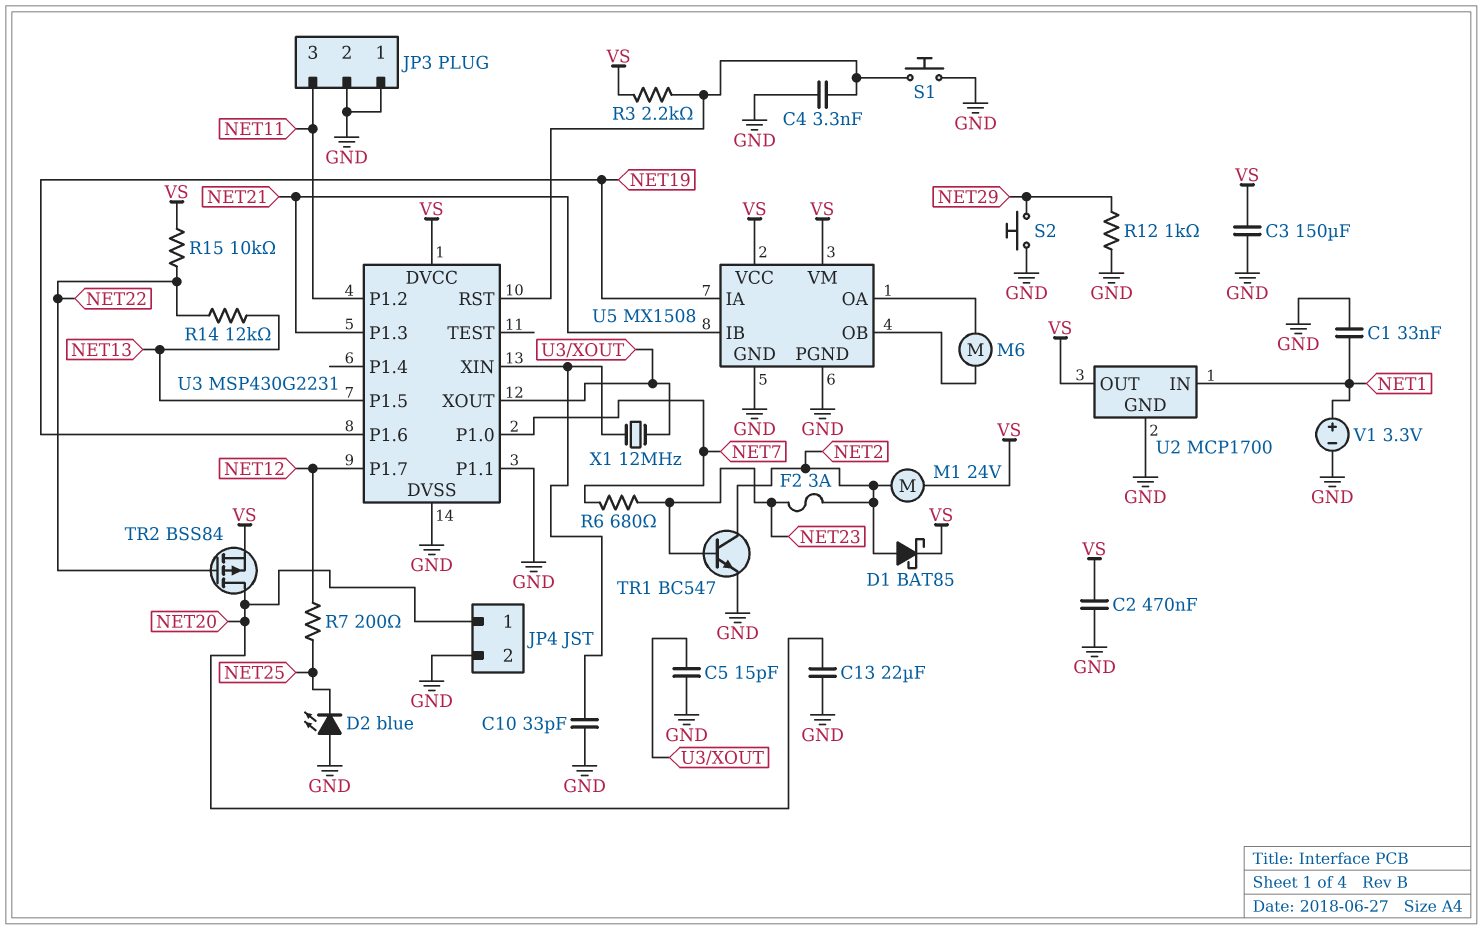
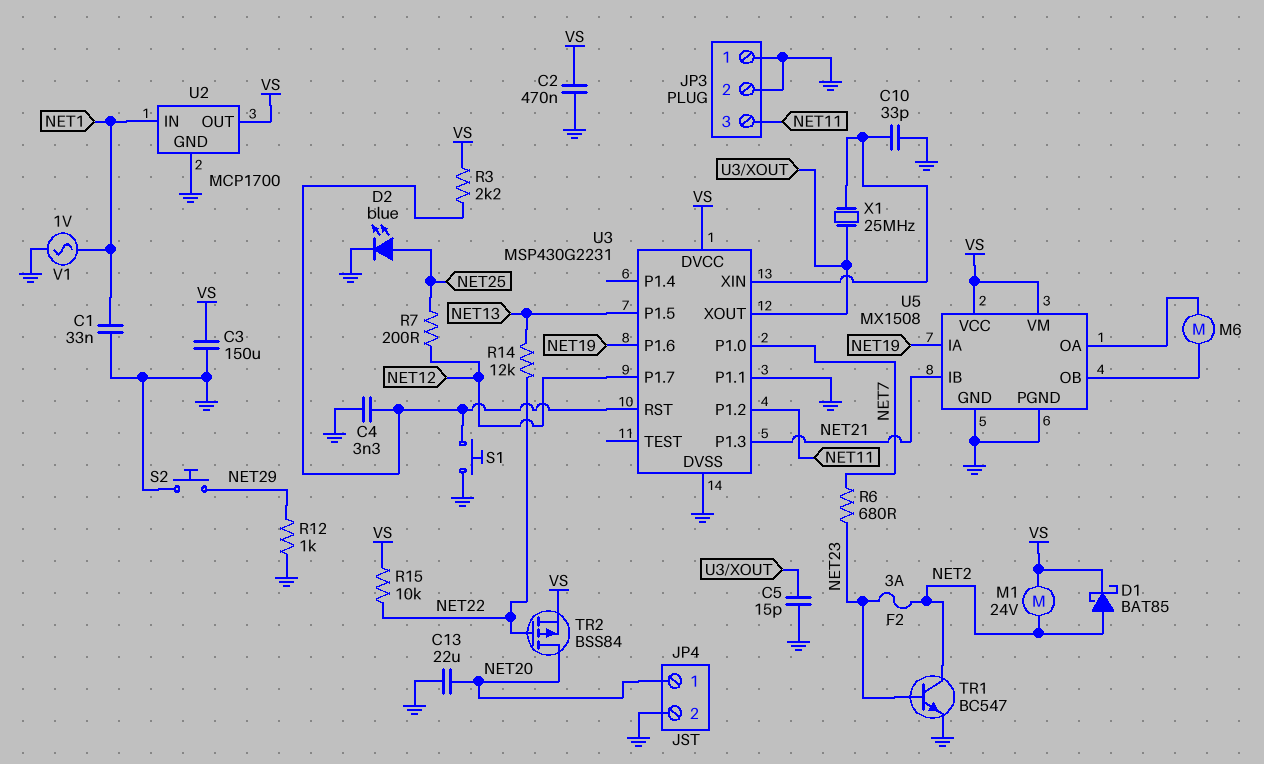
D2: LED blue (A GND, K NET25) -> LED blue (A NET25, K GND)
V1: 3.3V (plus NET1, minus GND) -> AC 1V (GND, NET1)
X1: 12MHz (U3/XIN, U3/XOUT) -> 25MHz (U3/XIN, U3/XOUT)

